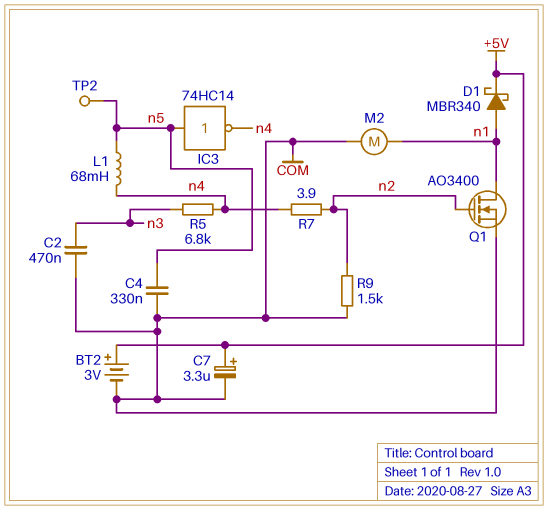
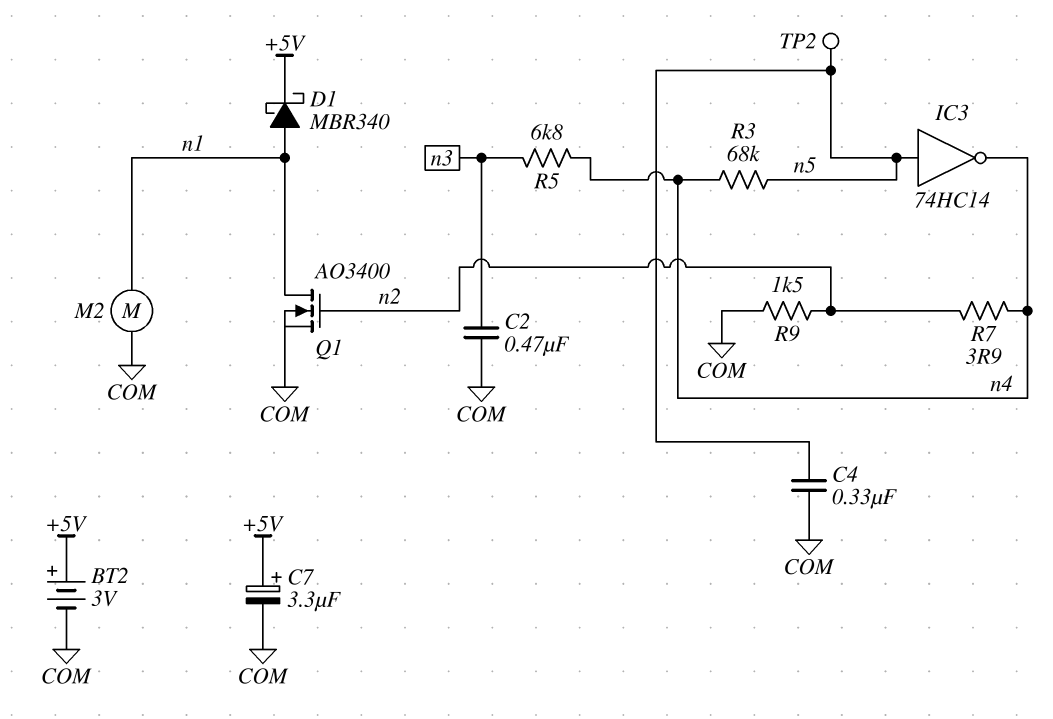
L1: 68mH (n4, n5) -> none
R3: none -> 68k (n4, n5)

